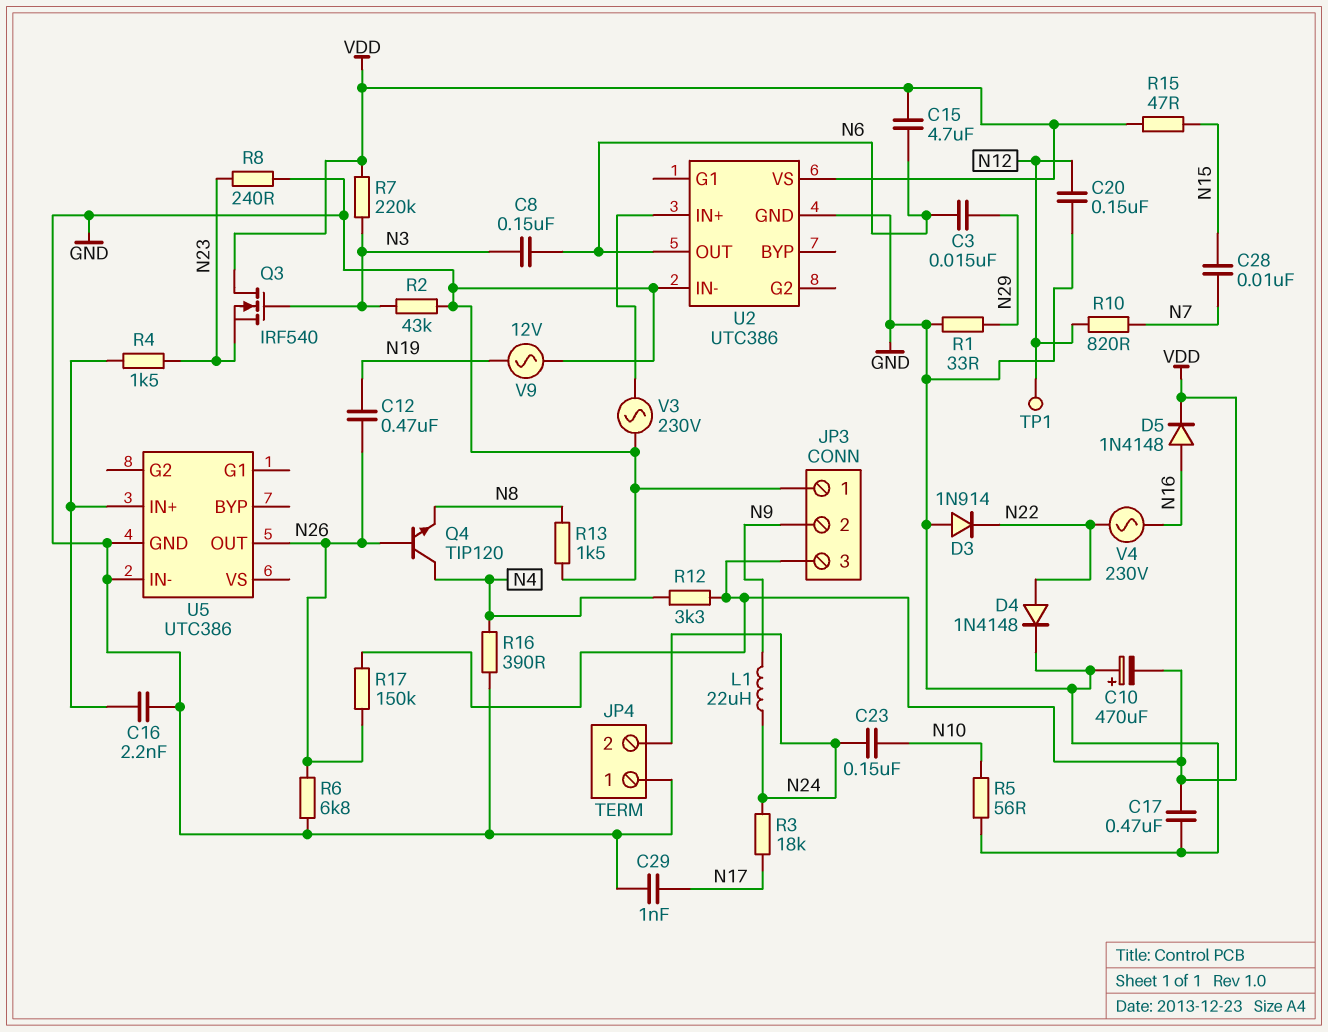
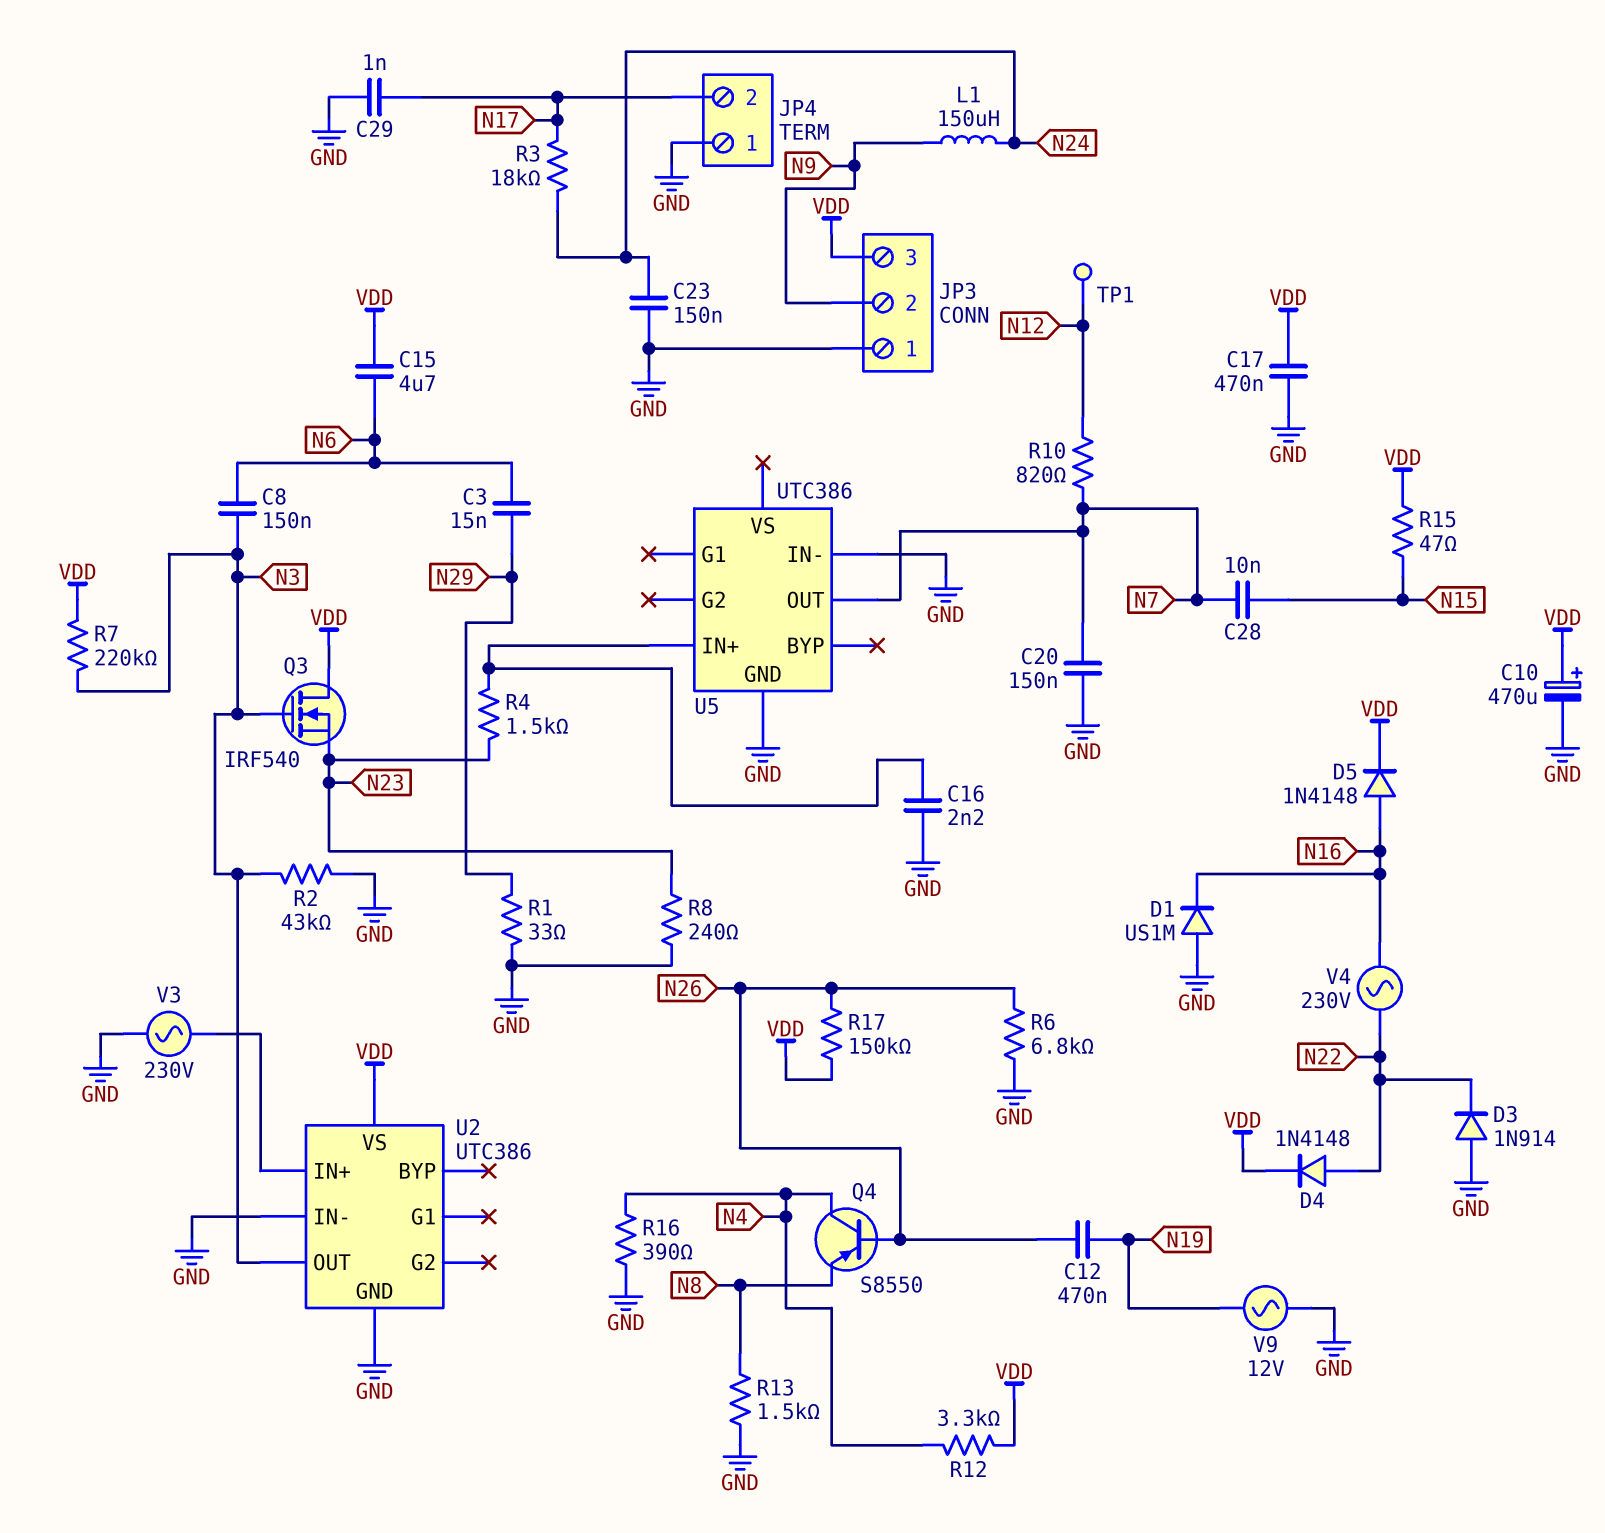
C10: 470uF (plus GND, minus VDD) -> 470uF (plus VDD, minus GND)
C20: 150nF (GND, N12) -> 150nF (GND, N7)
C23: 150nF (N10, N24) -> 150nF (GND, N24)
D1: none -> diode US1M (A GND, K N16)
D4: diode 1N4148 (A N22, K GND) -> diode 1N4148 (A N22, K VDD)
JP4 pin 2: N24 -> N17
L1: 22uH (N9, N24) -> 150uH (N9, N24)
Q4: NPN TIP120 (B N26, C N4, E N8) -> PNP S8550 (B N26, C N4, E N8)
R5: 56 (GND, N10) -> none
U2 pin OUT: N6 -> N3
U5 pin OUT: N26 -> N7

